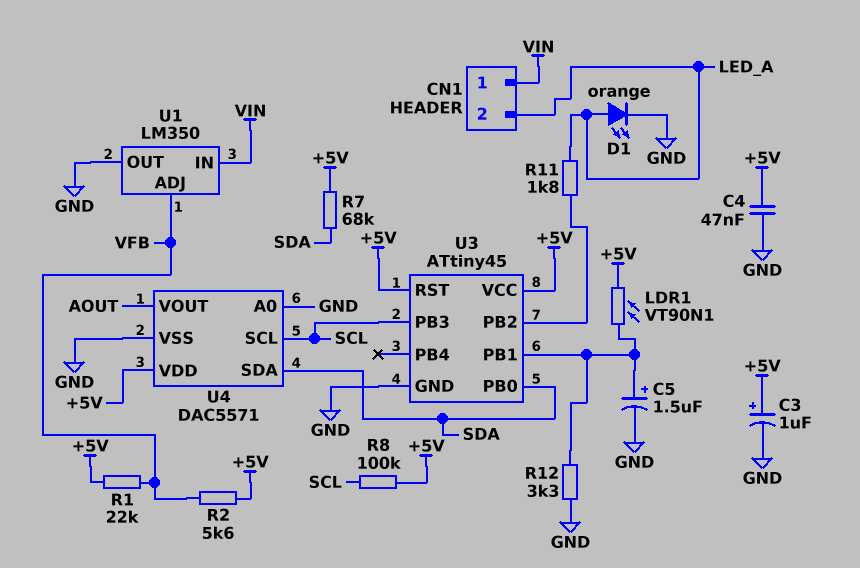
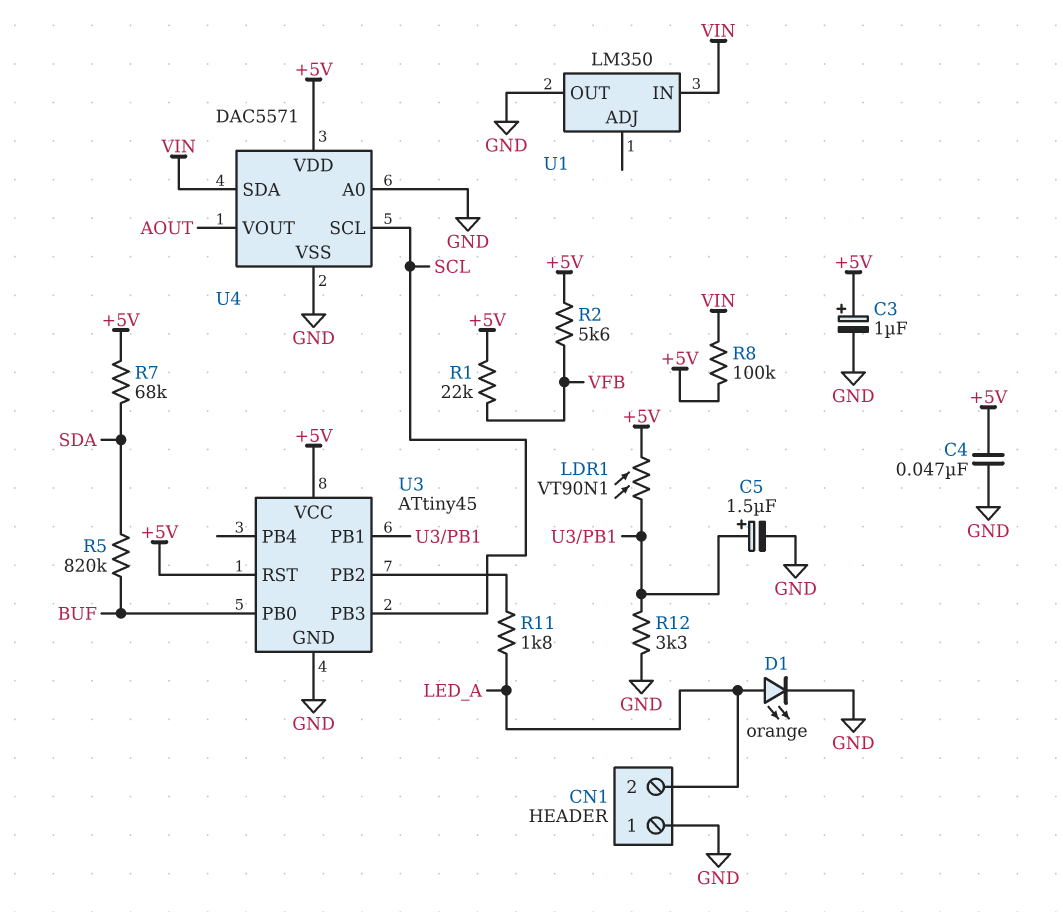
CN1 pin 1: VIN -> GND
R5: none -> 820k (BUF, SDA)
R8: 100k (+5V, SCL) -> 100k (+5V, VIN)
U1 pin ADJ: VFB -> none
U3 pin PB0: SDA -> BUF
U4 pin SDA: SDA -> VIN

